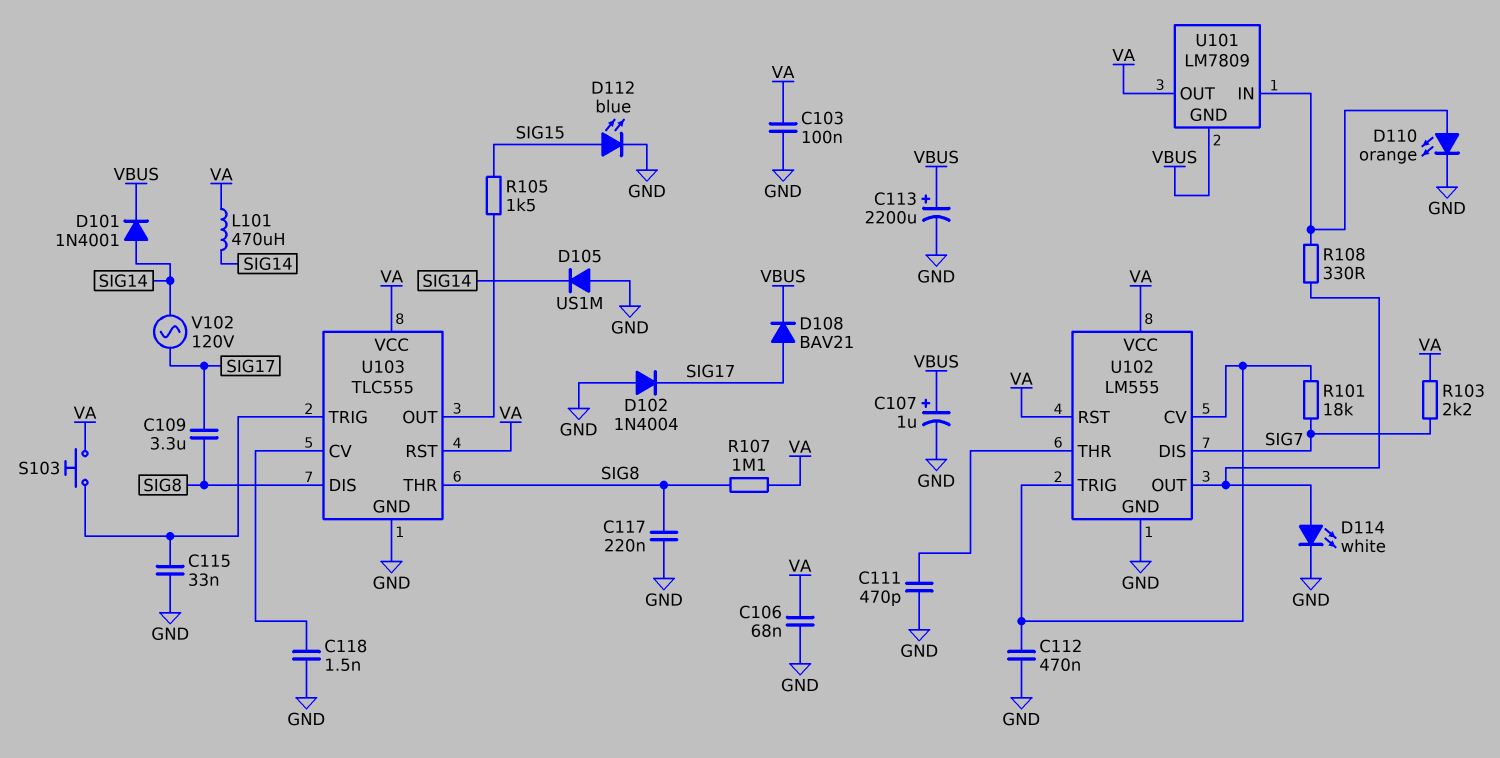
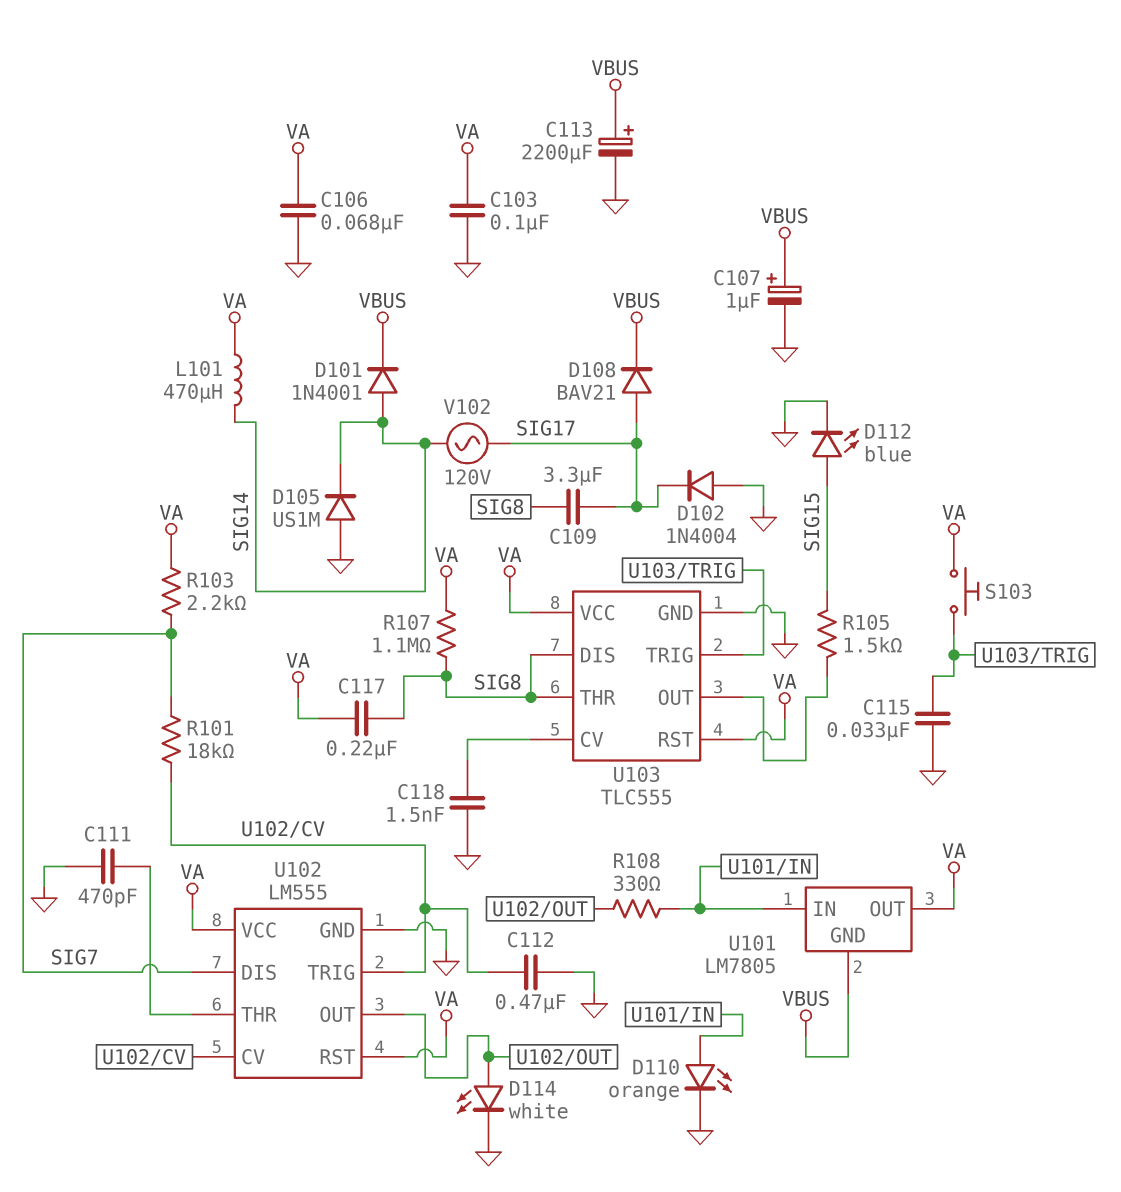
C117: 220nF (GND, SIG8) -> 220nF (SIG8, VA)
U101: LM7809 -> LM7805

